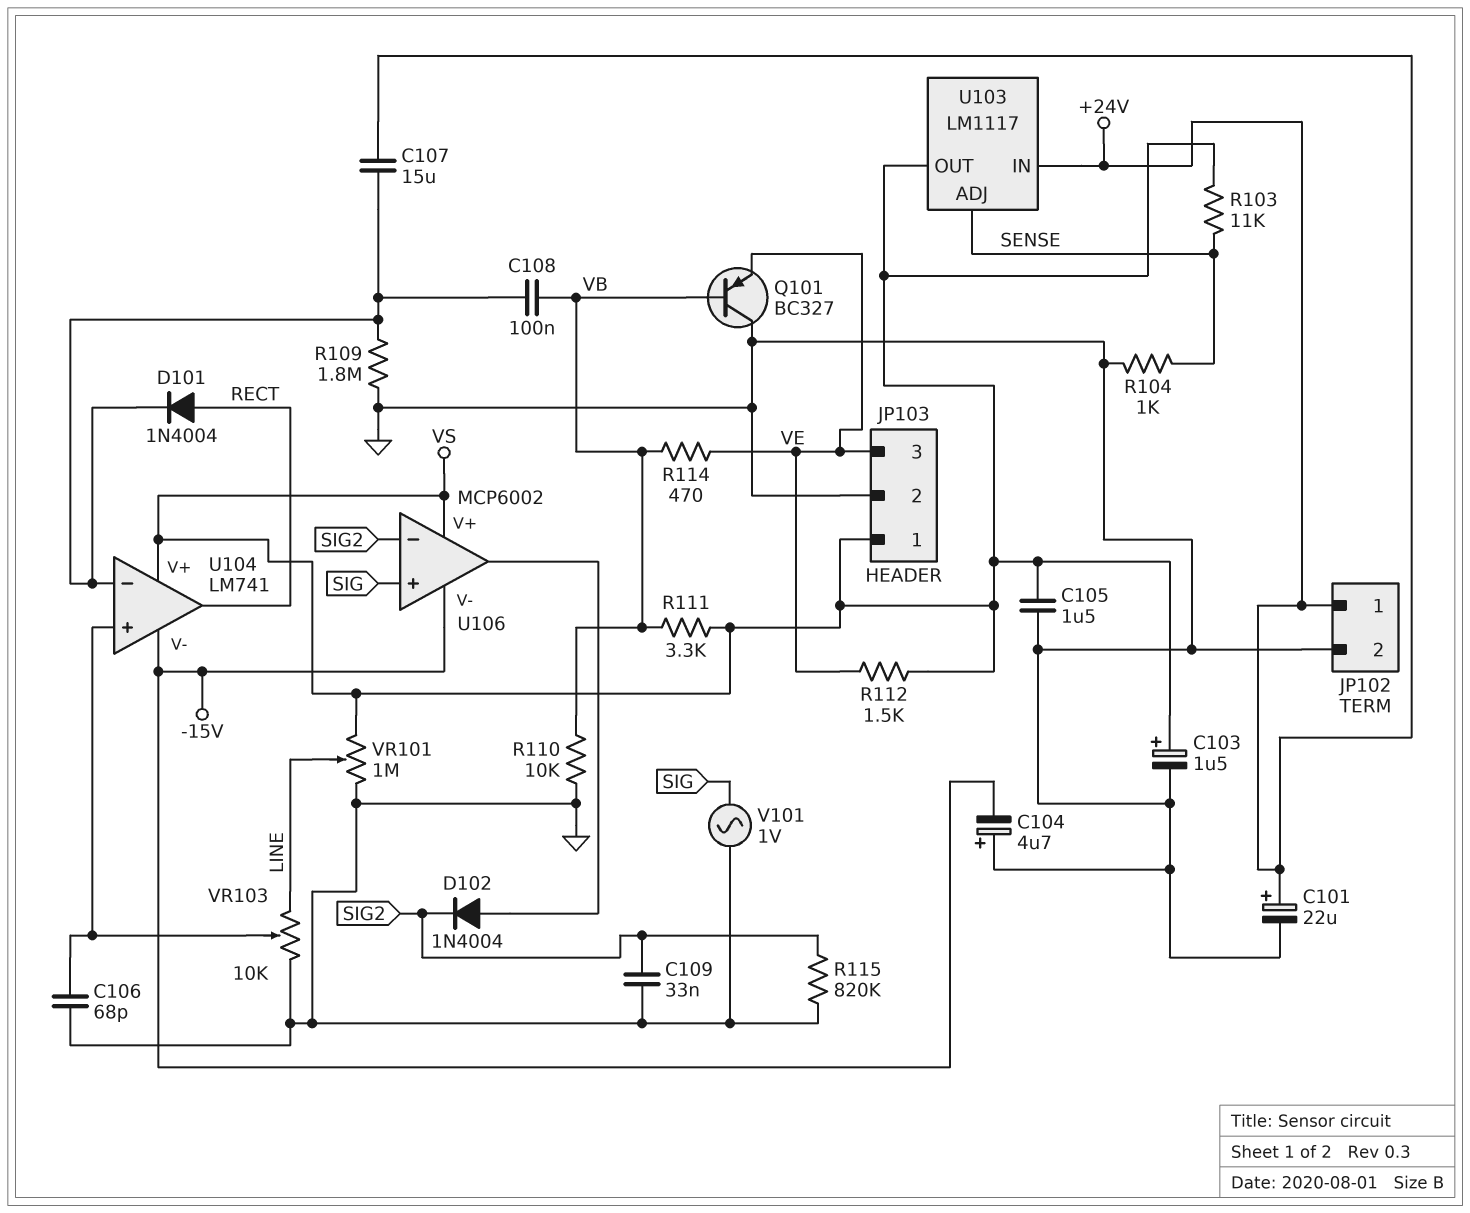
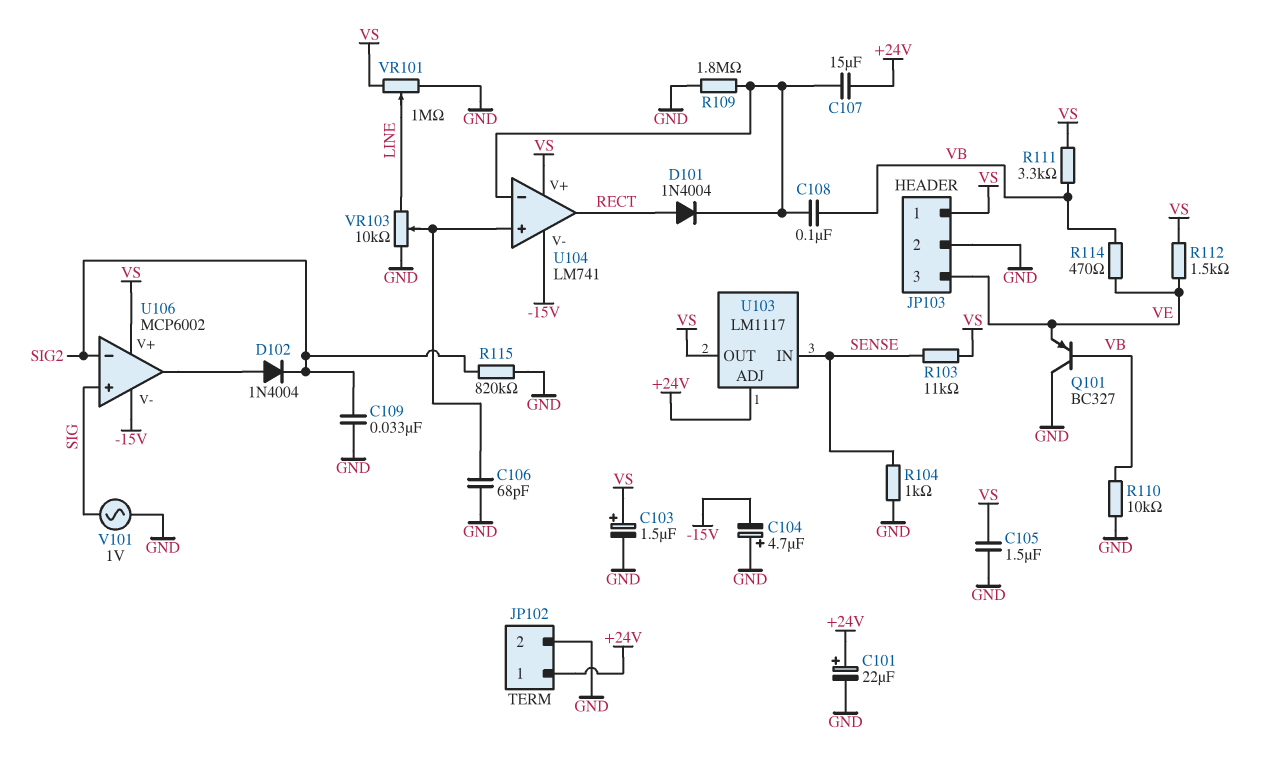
U103 pin ADJ: SENSE -> +24V
U103 pin IN: +24V -> SENSE

